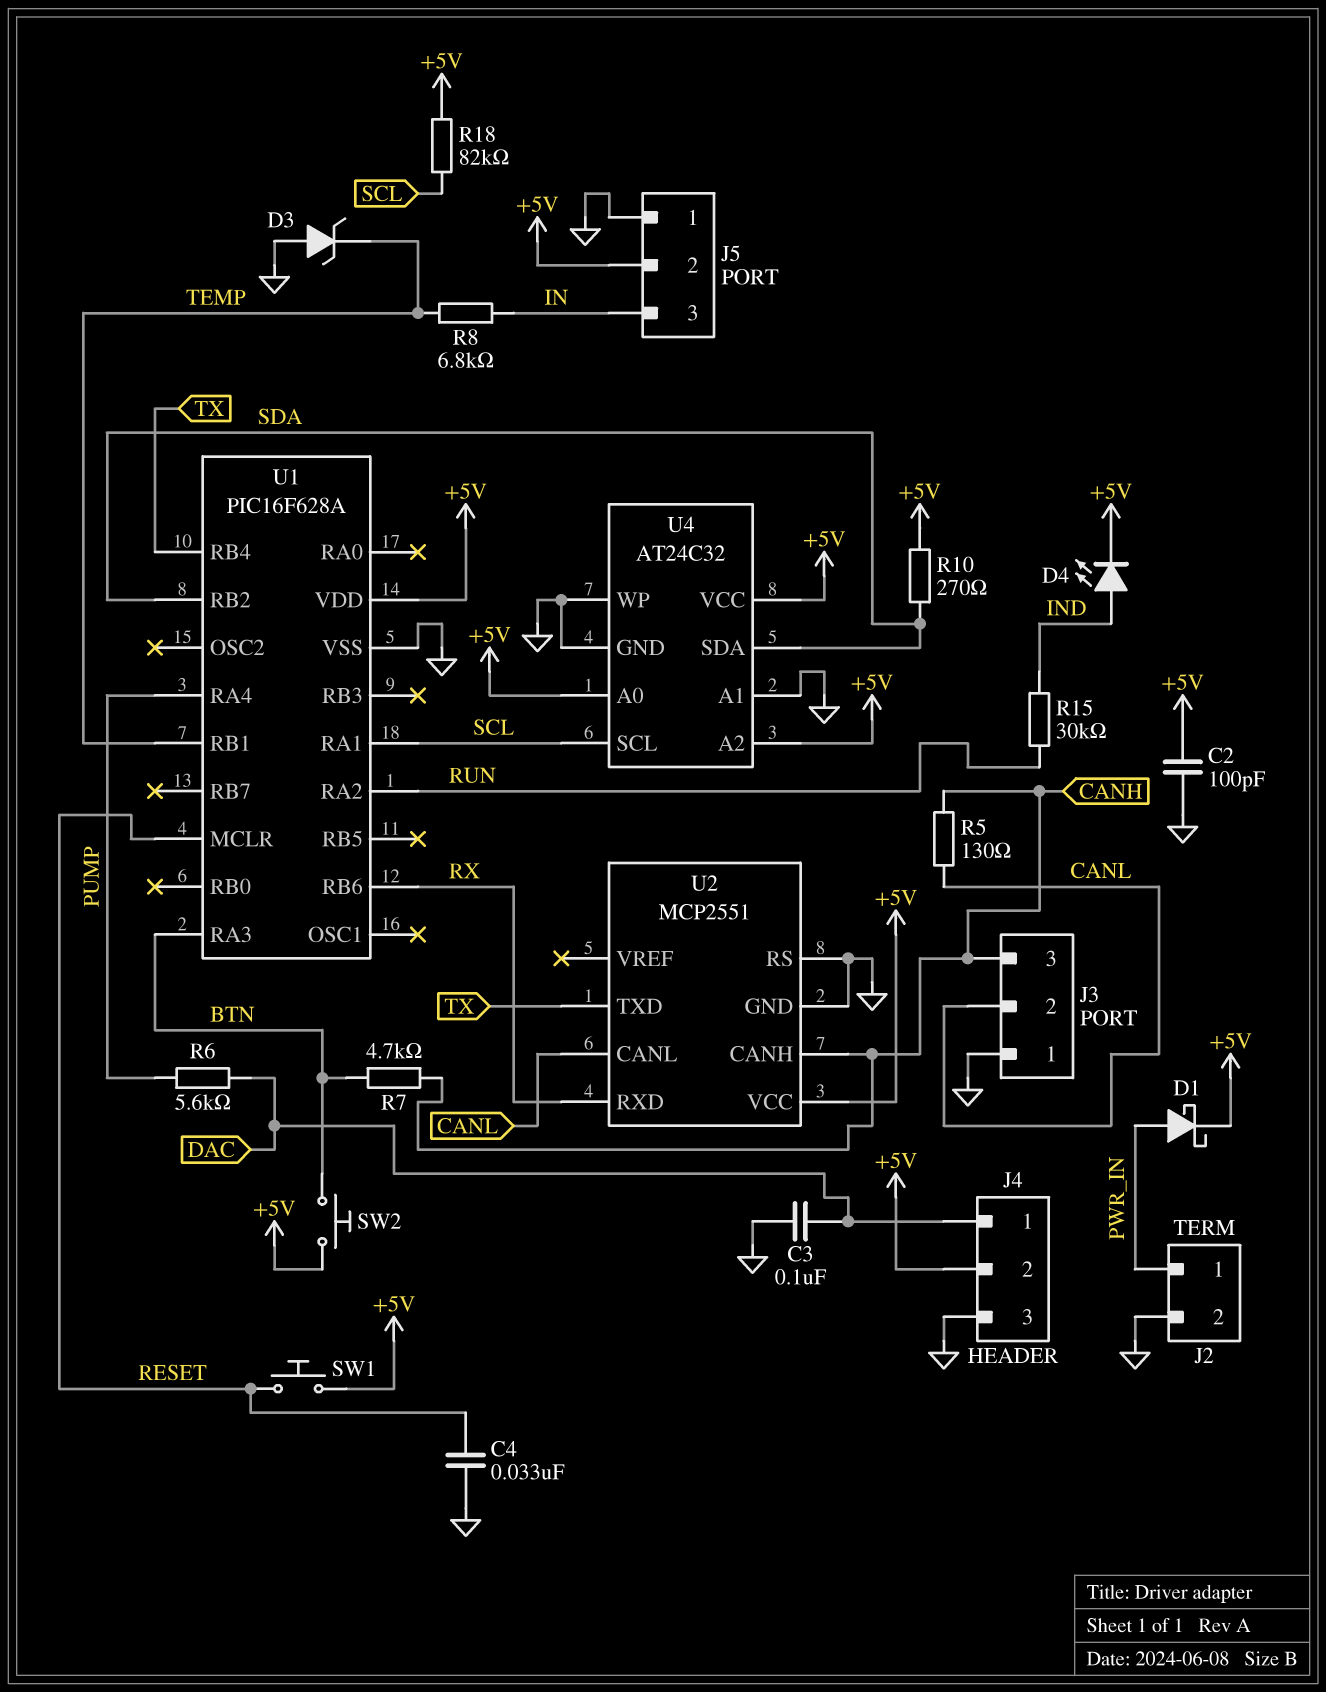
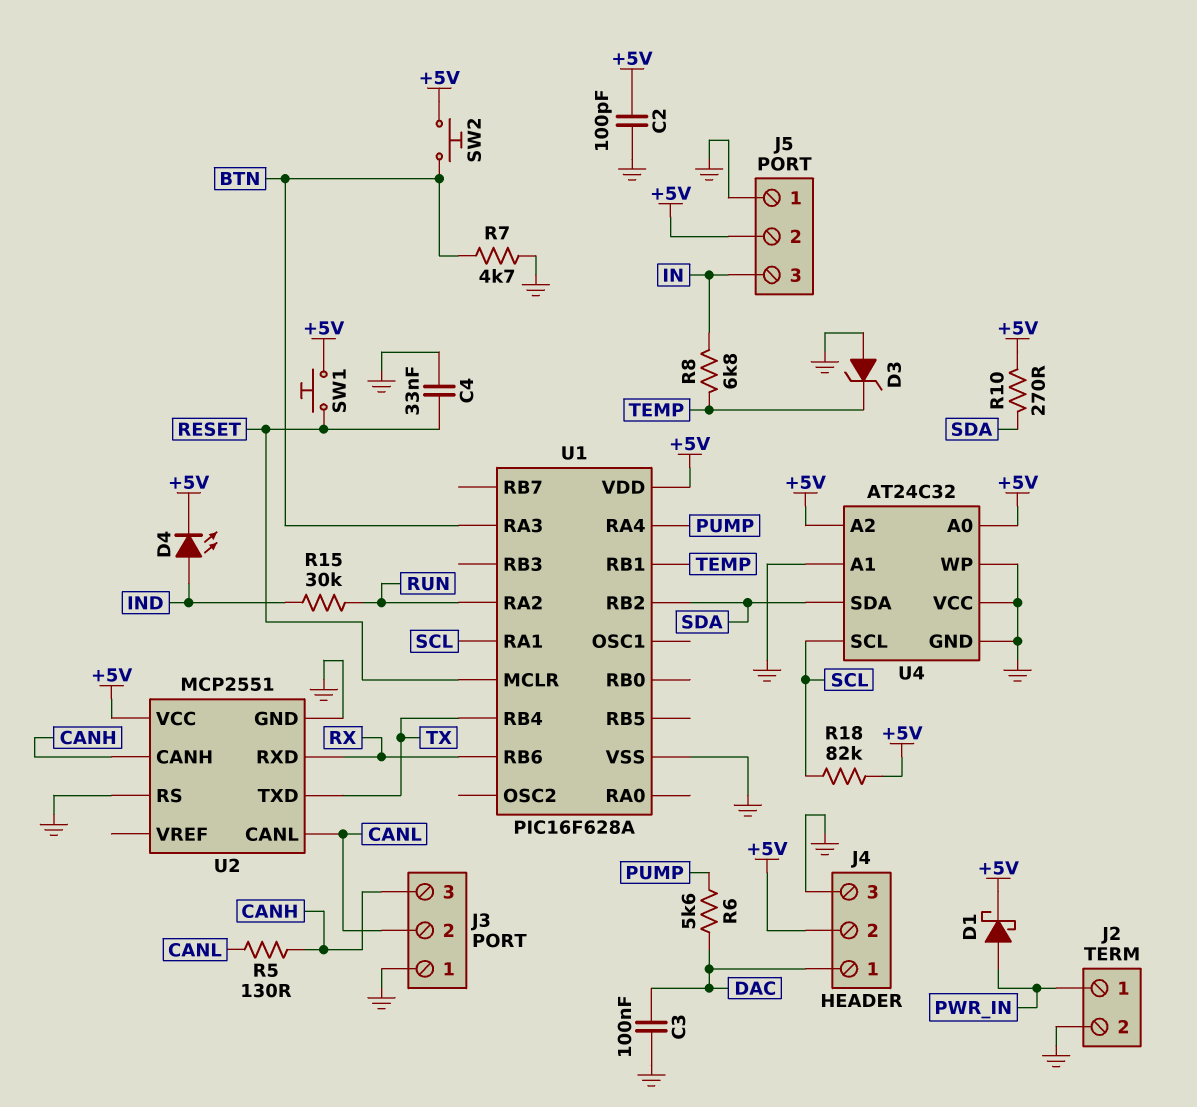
R7: 4.7k (BTN, CANH) -> 4.7k (BTN, GND)
U4 pin VCC: +5V -> GND

